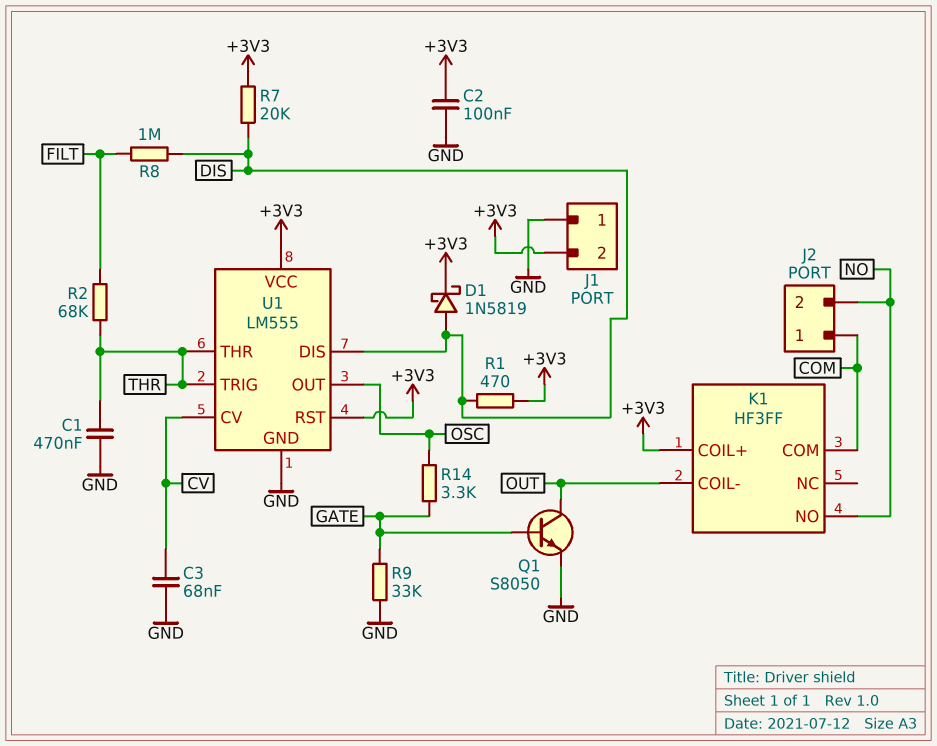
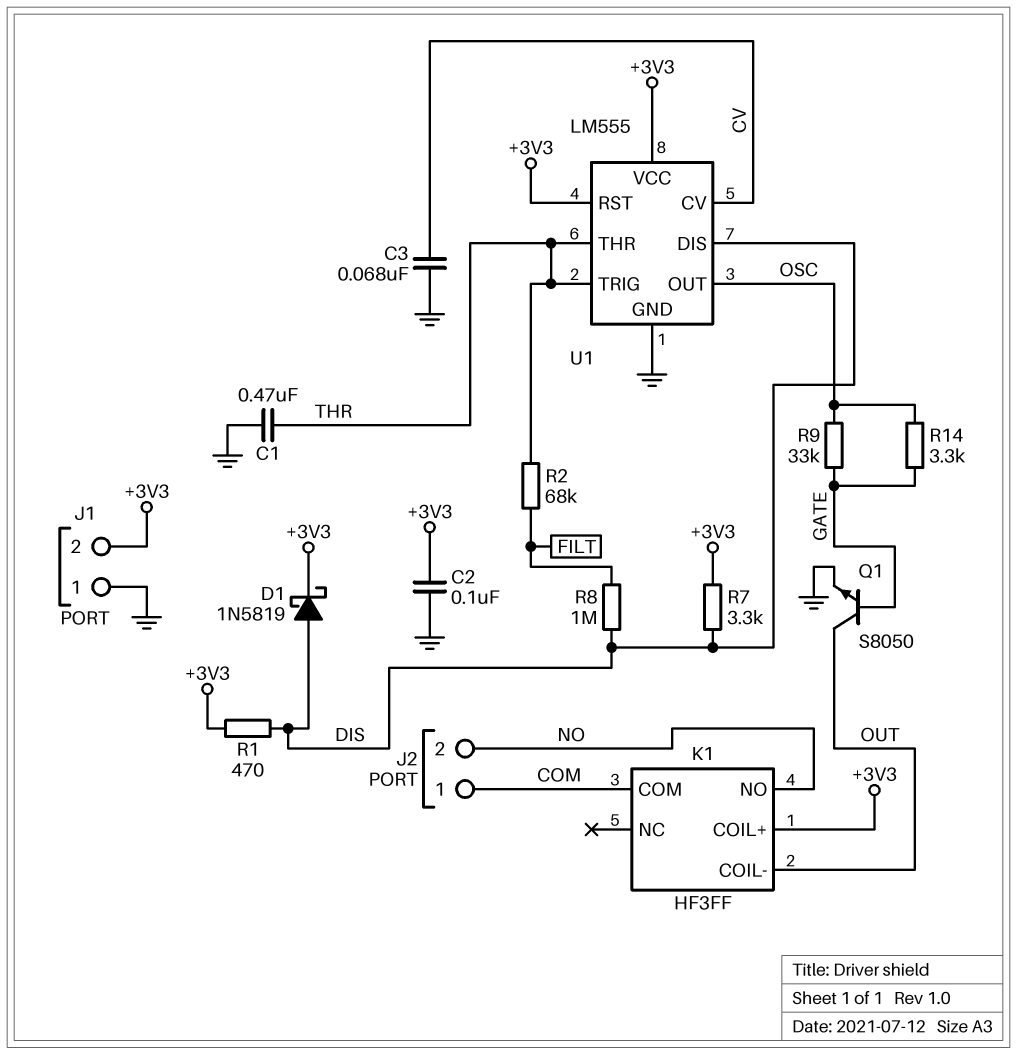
R7: 20k (+3V3, DIS) -> 3.3k (+3V3, DIS)
R9: 33k (GATE, GND) -> 33k (GATE, OSC)

